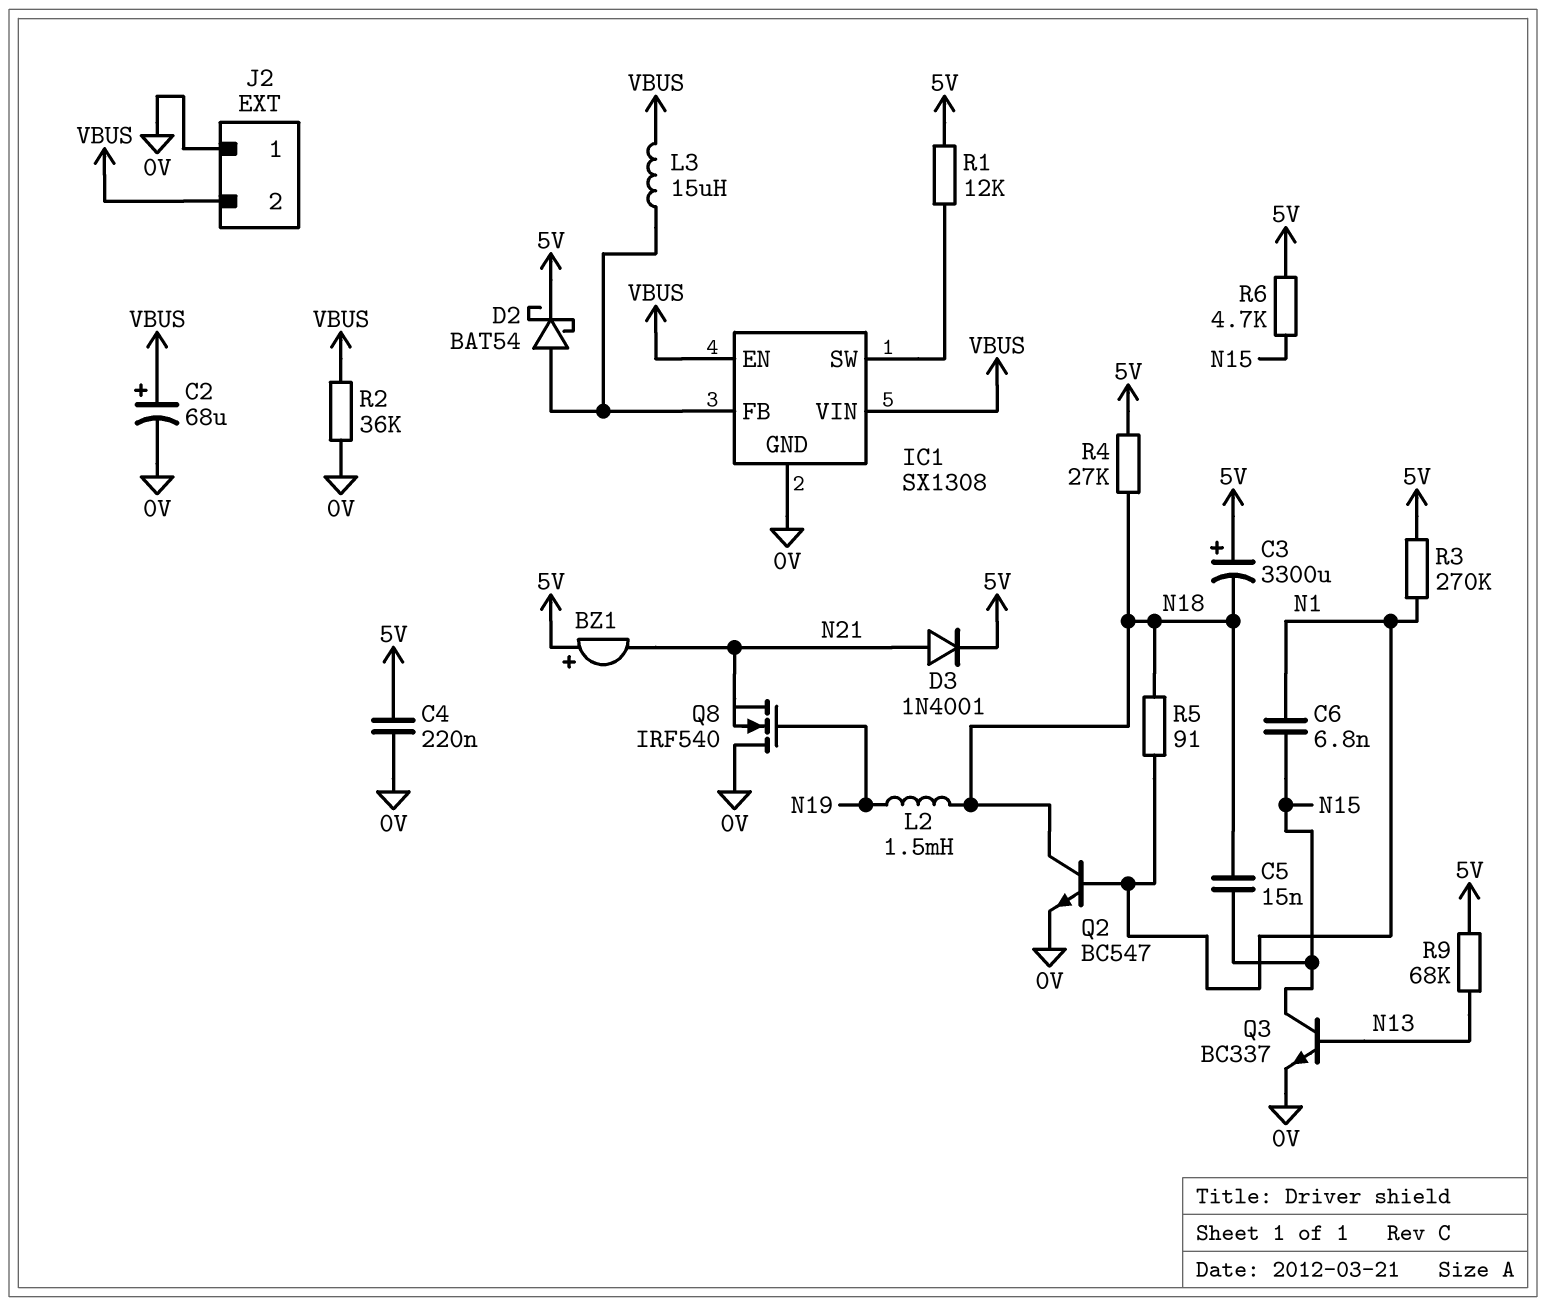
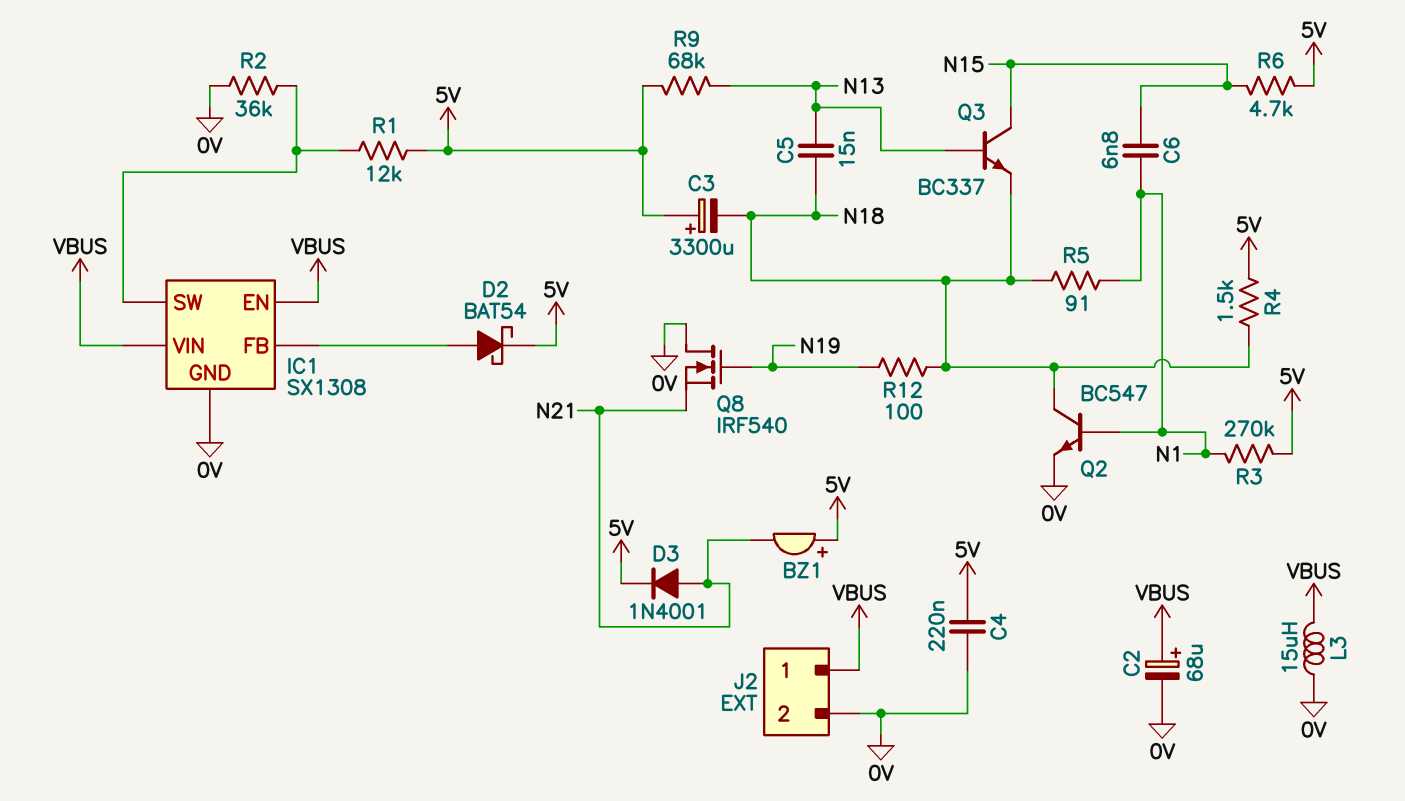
C5: 15nF (N15, N18) -> 15nF (N13, N18)
J2 pin 1: 0V -> VBUS
J2 pin 2: VBUS -> 0V
L2: 1.5mH (N18, N19) -> none
L3: 15uH (IC1/FB, VBUS) -> 15uH (0V, VBUS)
Q3: NPN BC337 (B N13, C N15, E 0V) -> NPN BC337 (B N13, C N15, E N18)
R2: 36k (0V, VBUS) -> 36k (0V, IC1/SW)
R4: 27k (5V, N18) -> 1.5k (5V, N18)
R12: none -> 100 (N18, N19)

